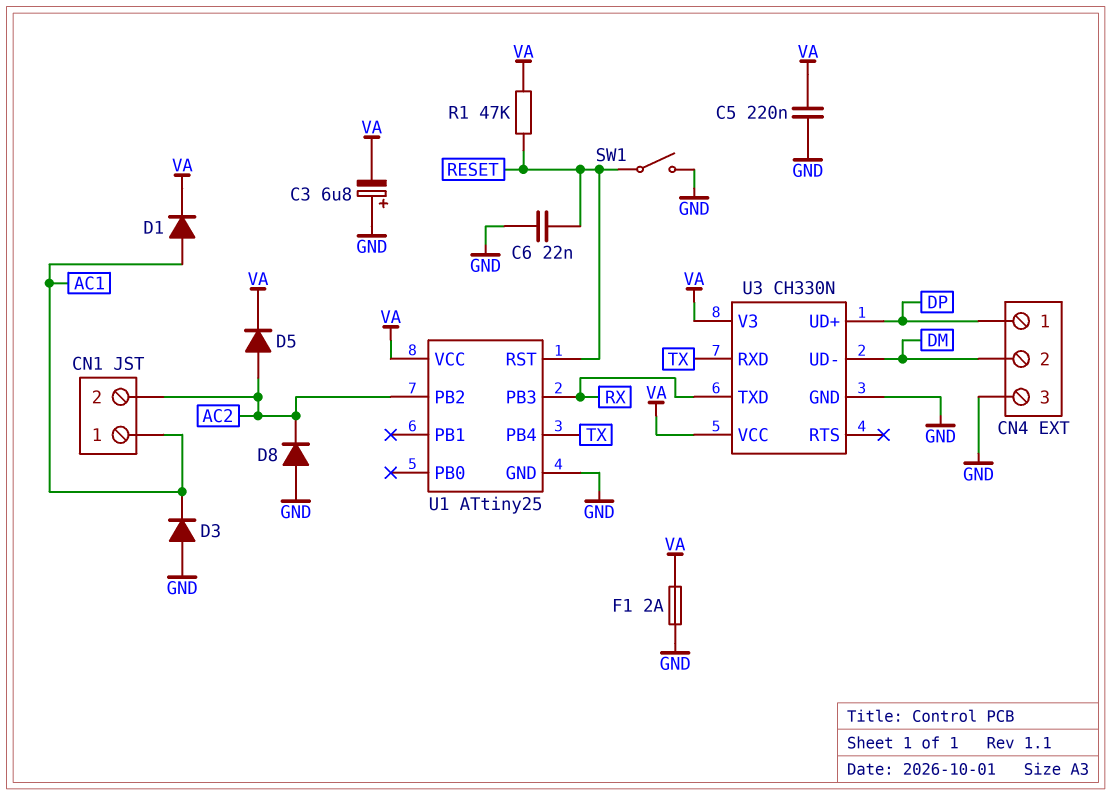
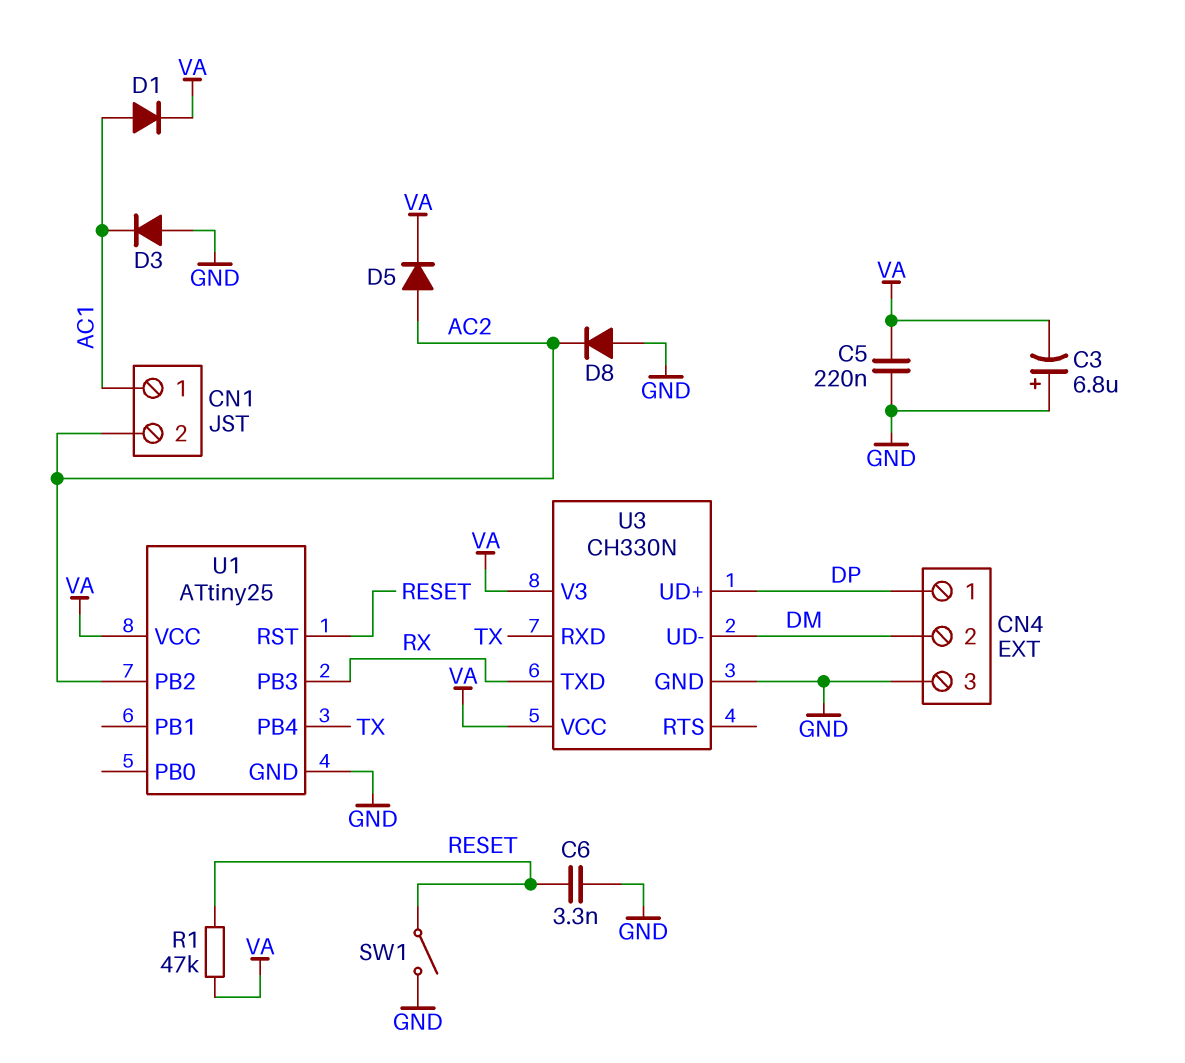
C6: 22nF (GND, RESET) -> 3.3nF (GND, RESET)
F1: 2A (GND, VA) -> none

